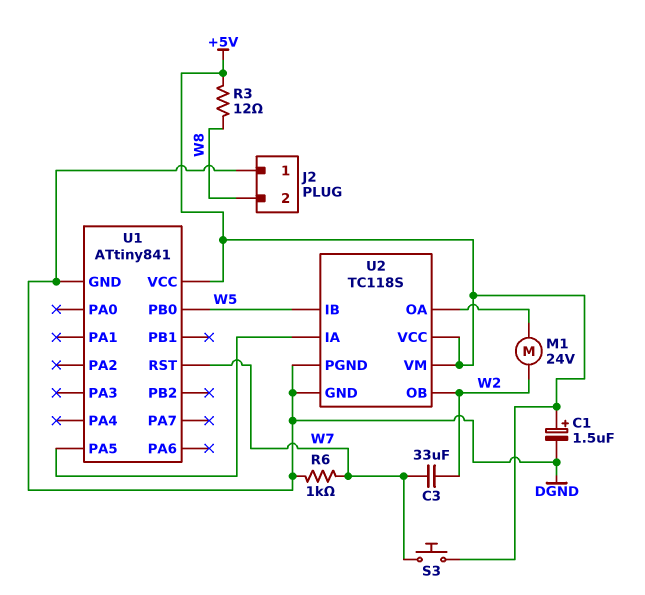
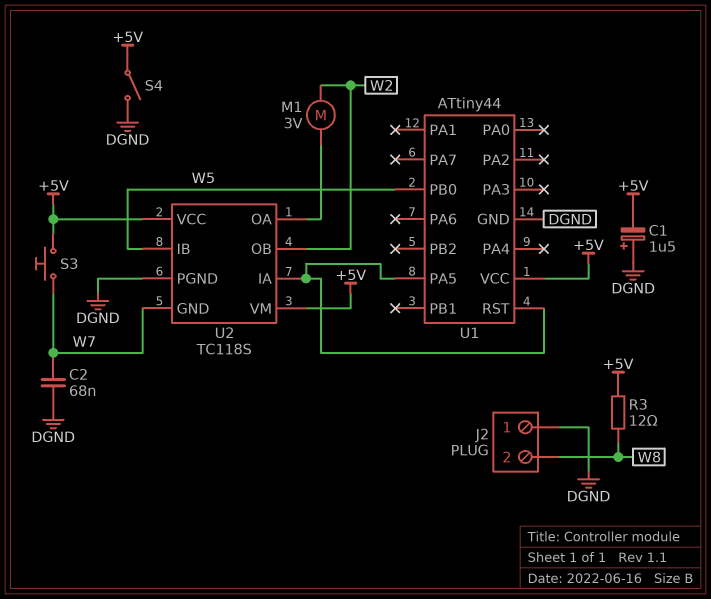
C1: 1.5uF (plus +5V, minus DGND) -> 1.5uF (plus DGND, minus +5V)
C2: none -> 68nF (DGND, W7)
C3: 33uF (W2, W7) -> none
M1: motor 24V (U2/OA, W2) -> motor 3V (U2/OA, W2)
R6: 1k (DGND, W7) -> none
S4: none -> switch (+5V, DGND)
U1: ATtiny841 -> ATtiny44
U1 pin RST: W7 -> U1/PA5
U2 pin GND: DGND -> W7

